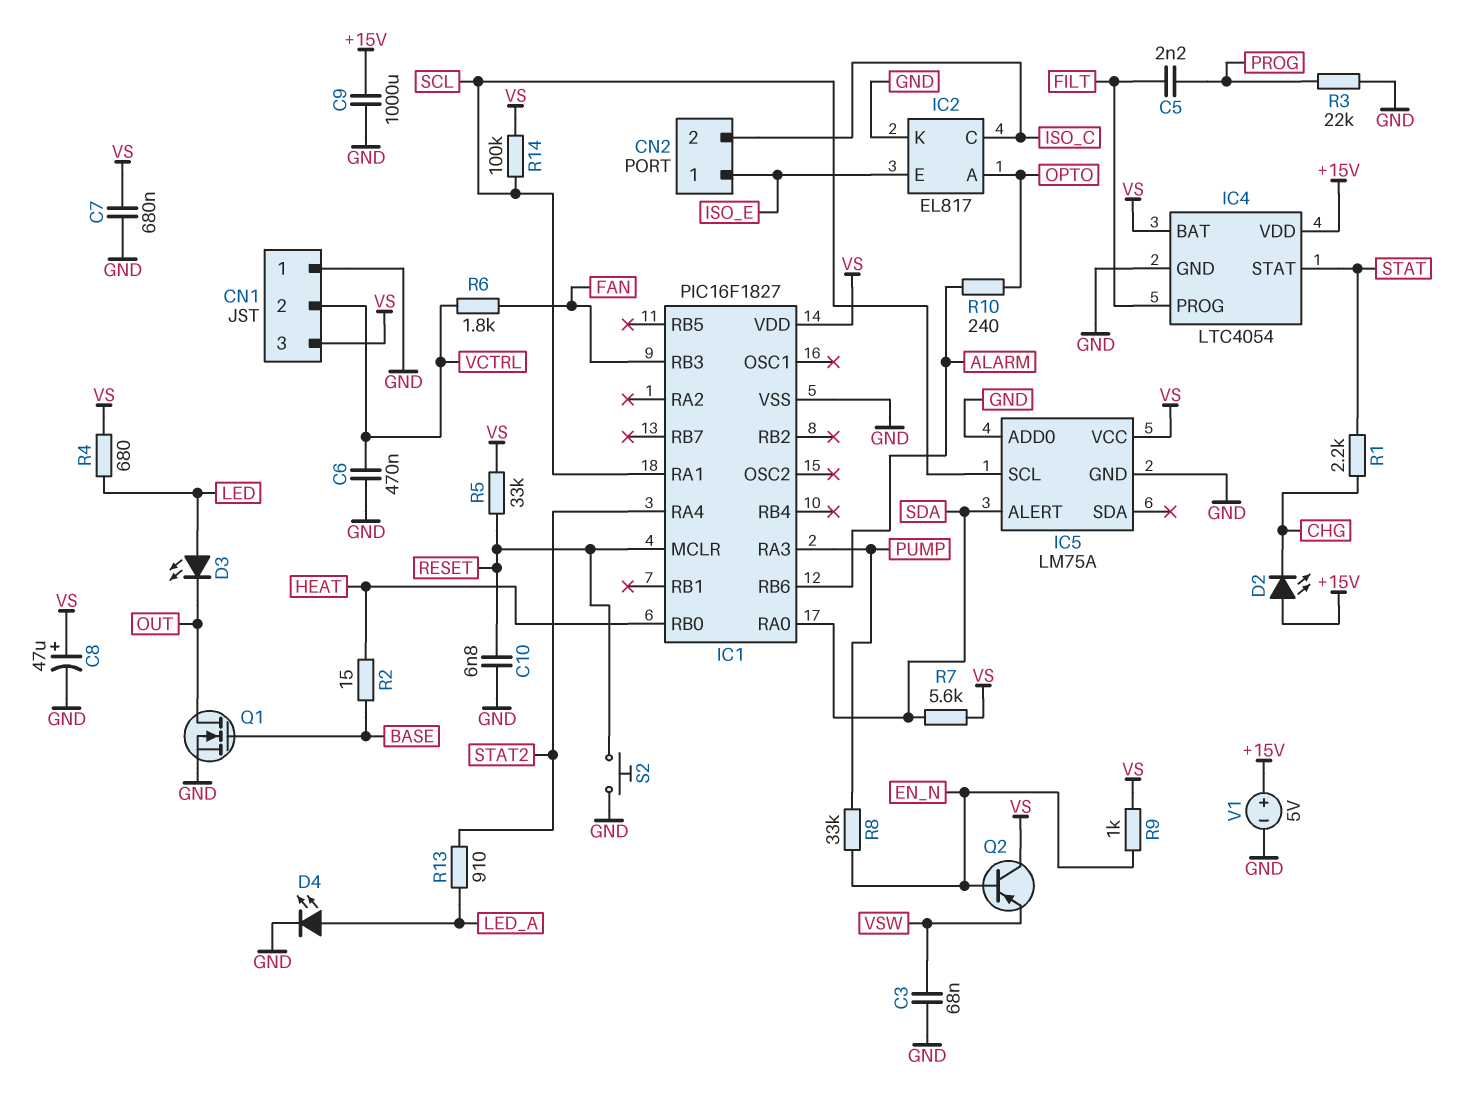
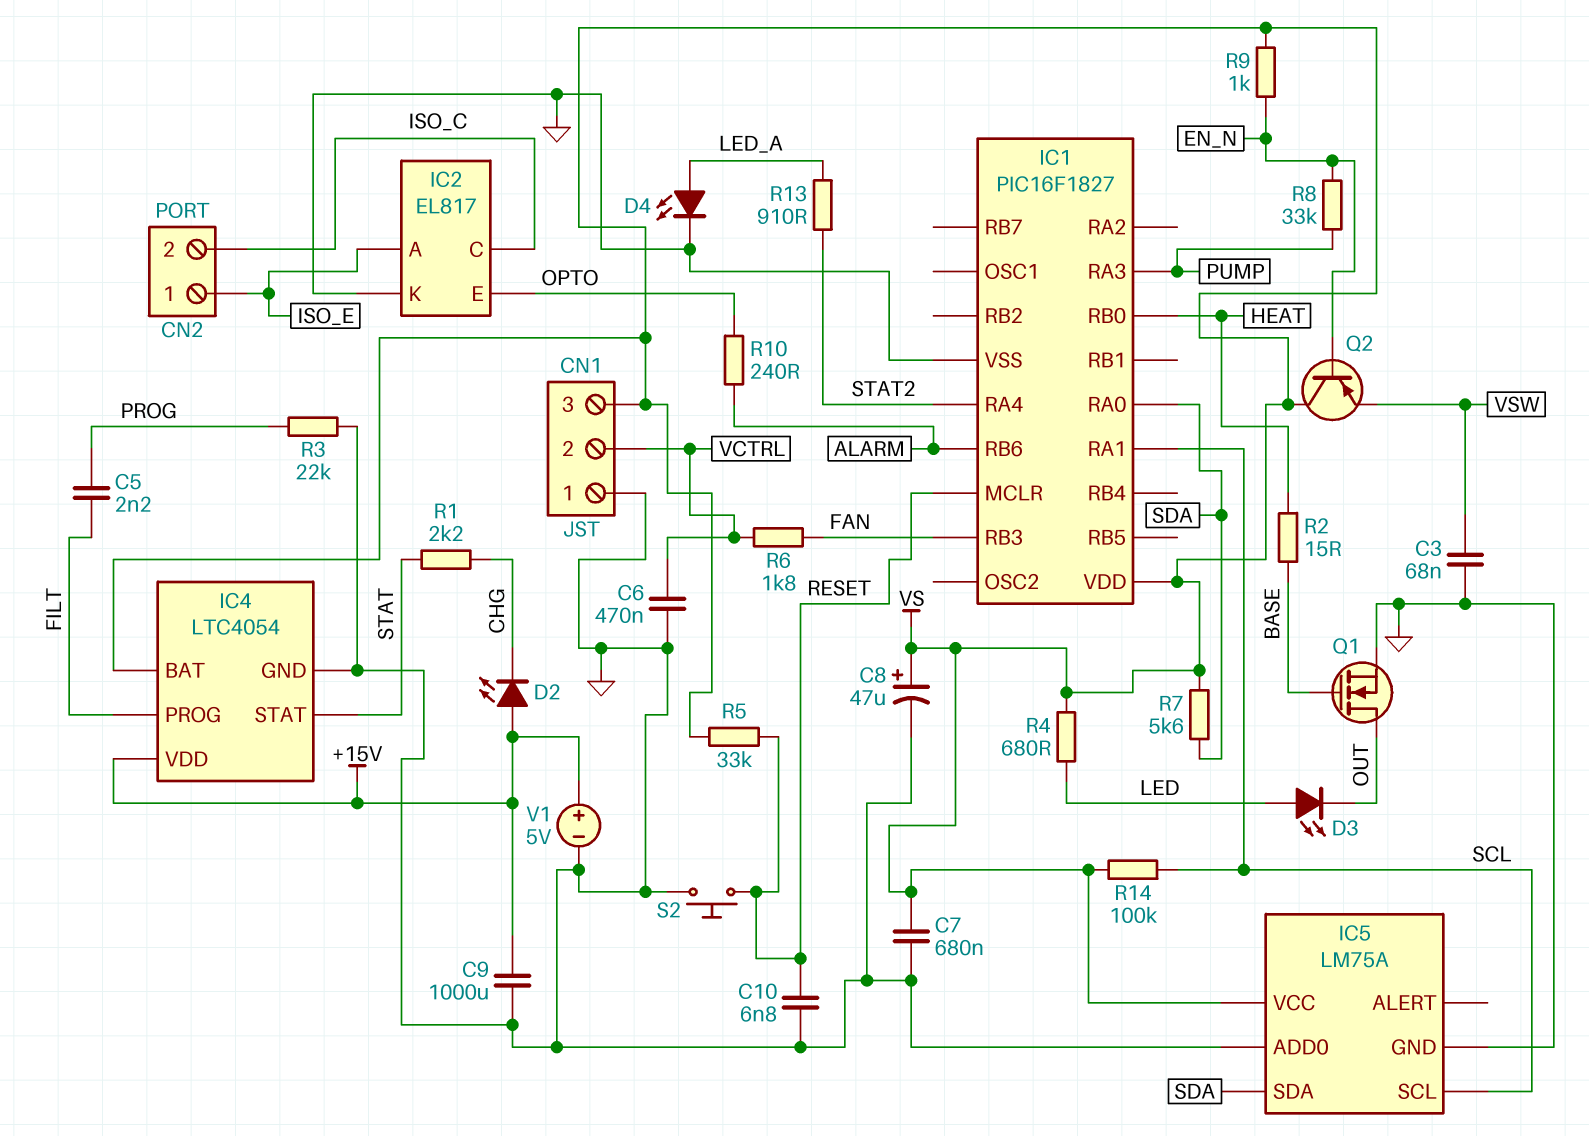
IC2 pin A: OPTO -> ISO_E
IC2 pin E: ISO_E -> OPTO
IC5 pin ALERT: SDA -> none
IC5 pin SDA: none -> SDA

